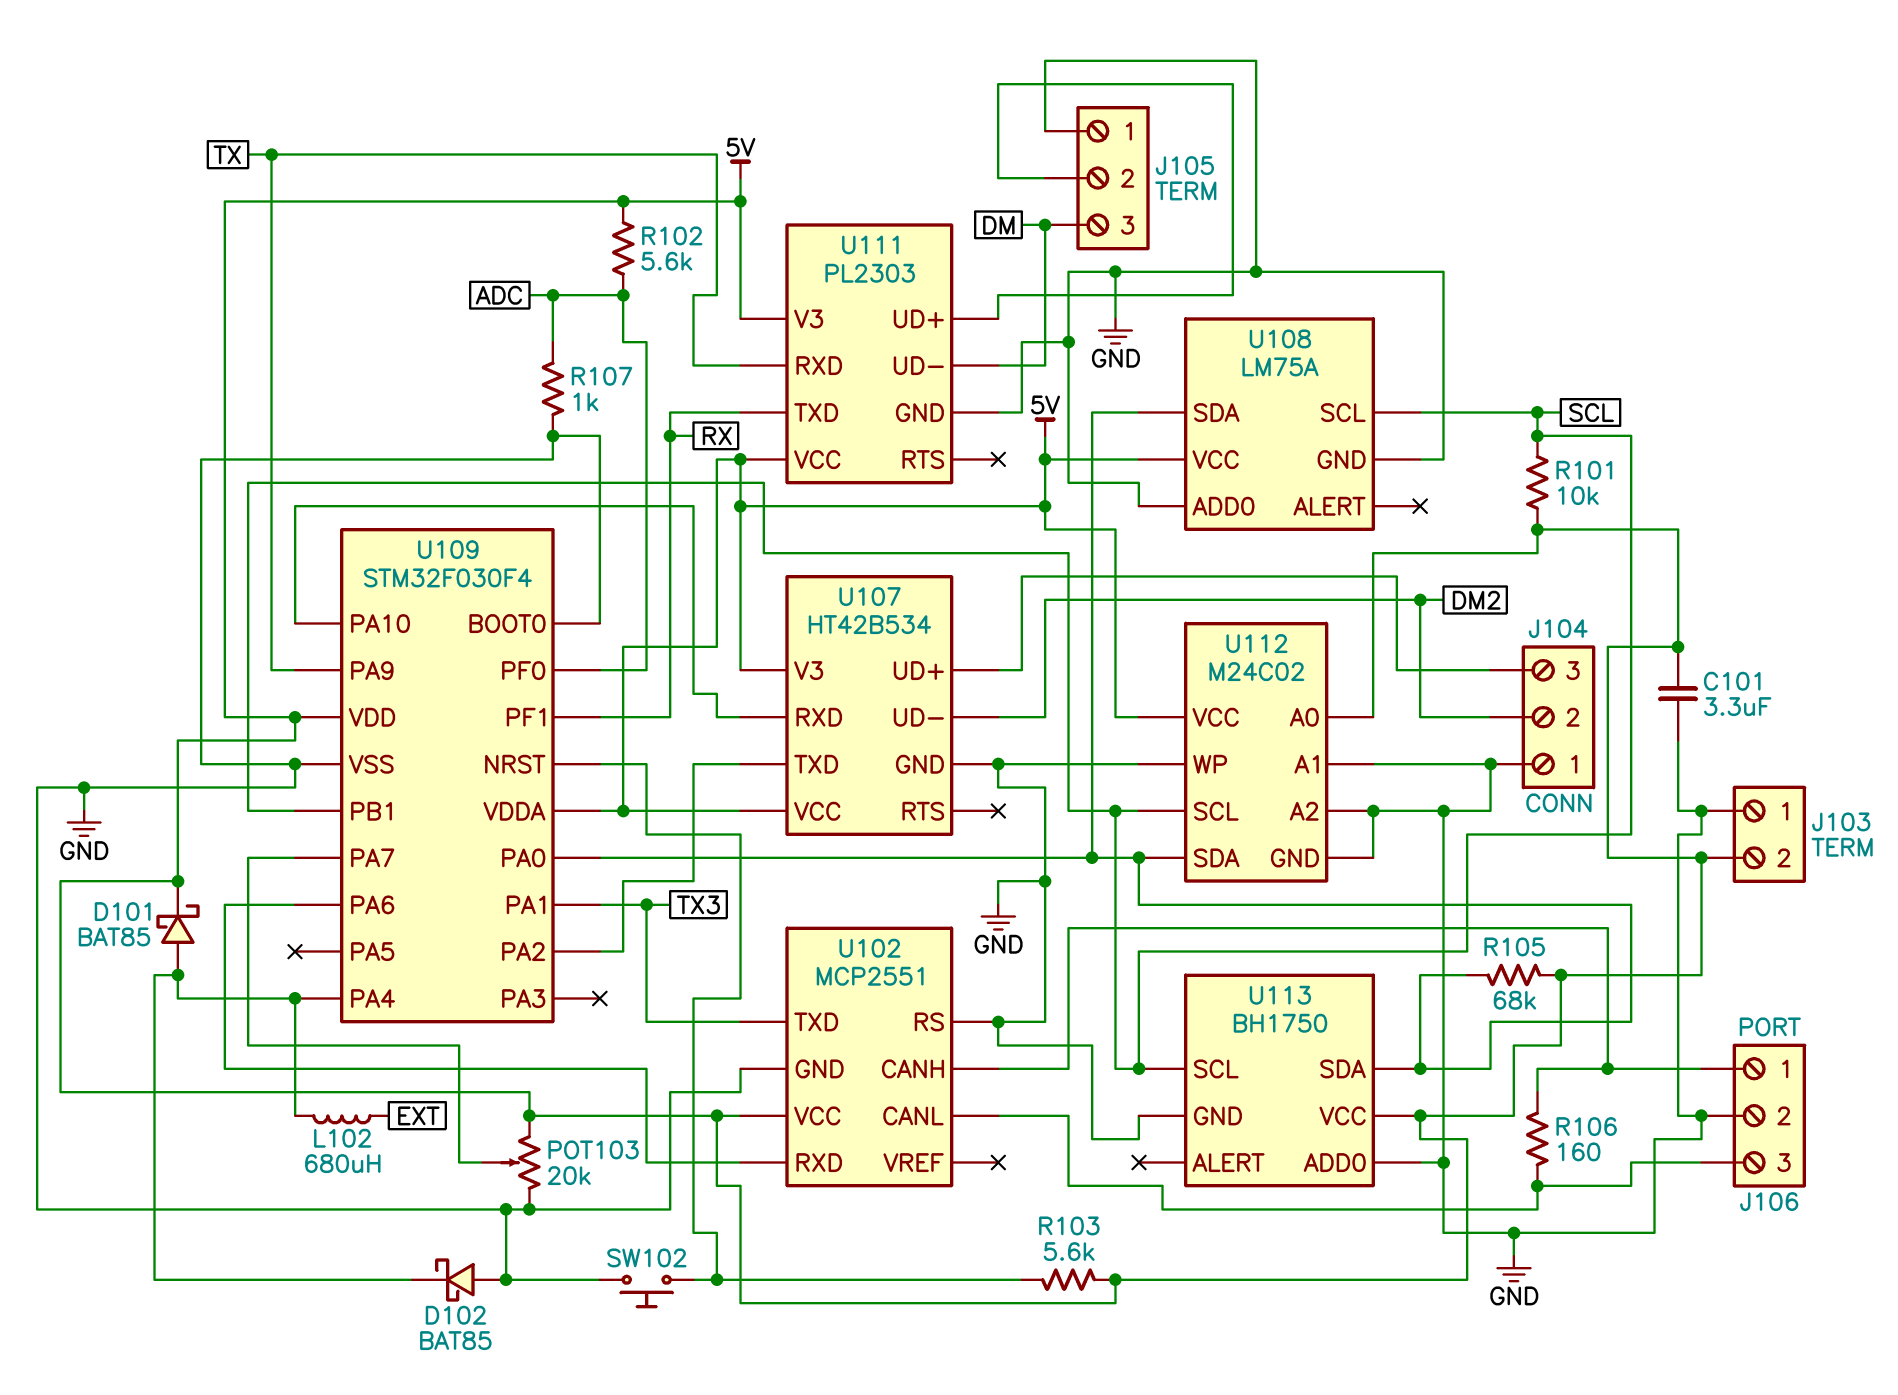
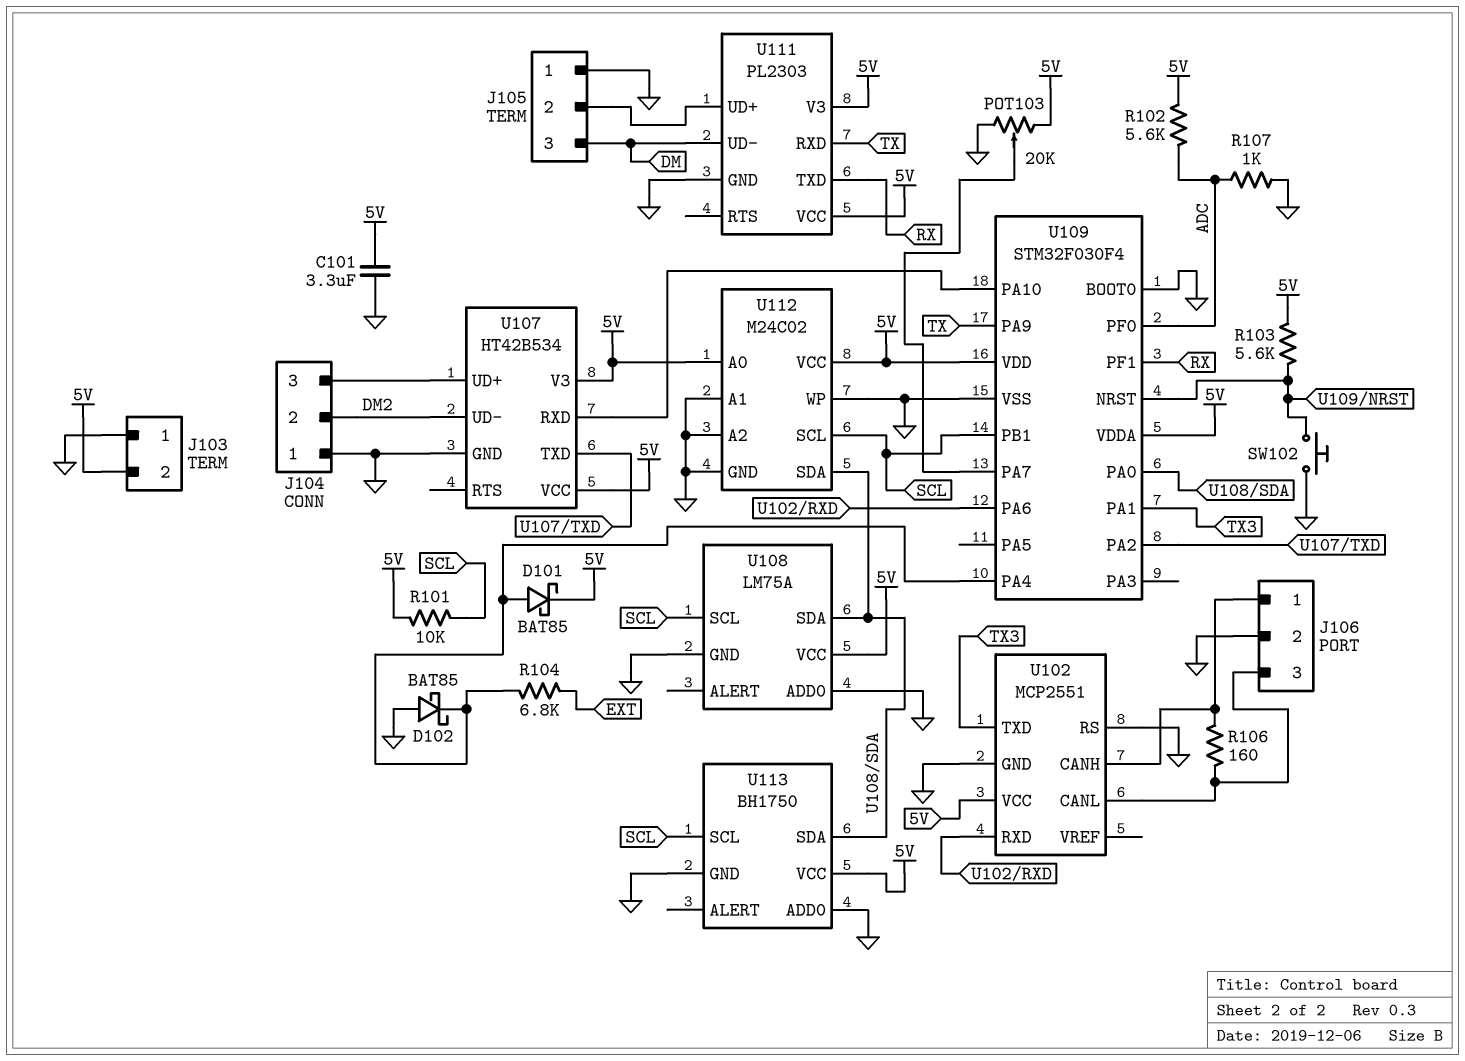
L102: 680uH (EXT, U109/PA4) -> none
R104: none -> 6.8k (EXT, U109/PA4)
R105: 68k (5V, U108/SDA) -> none

